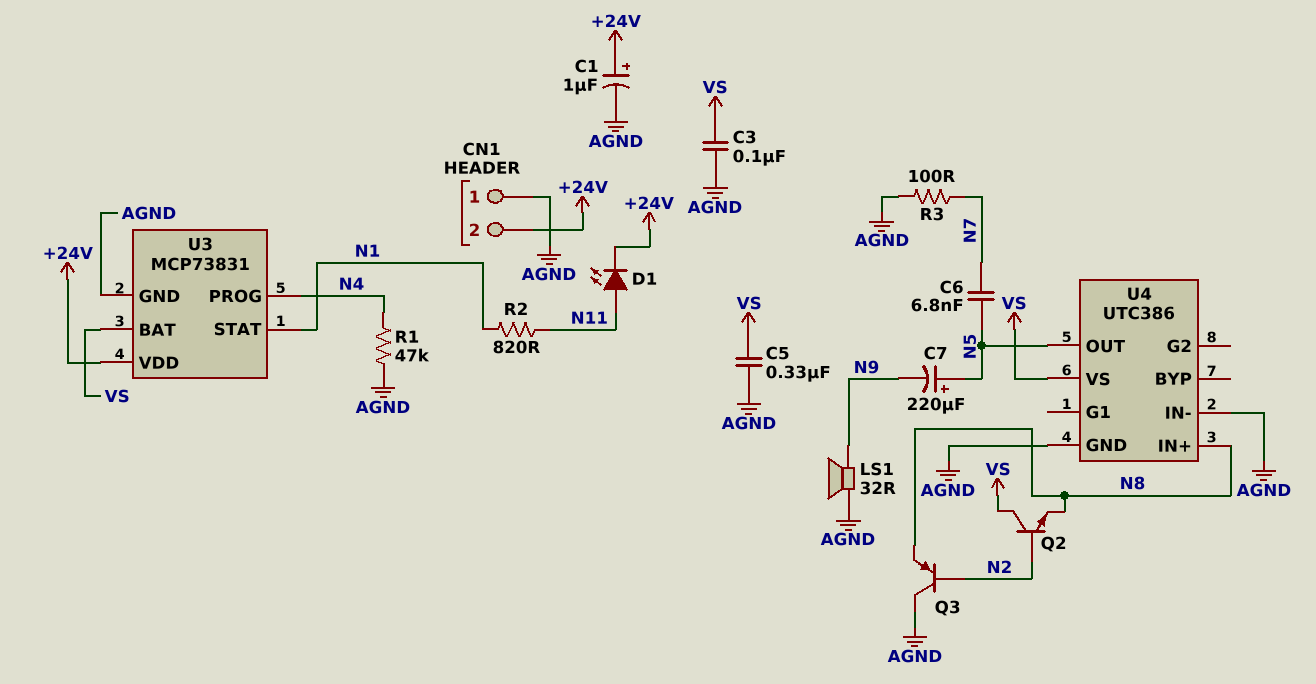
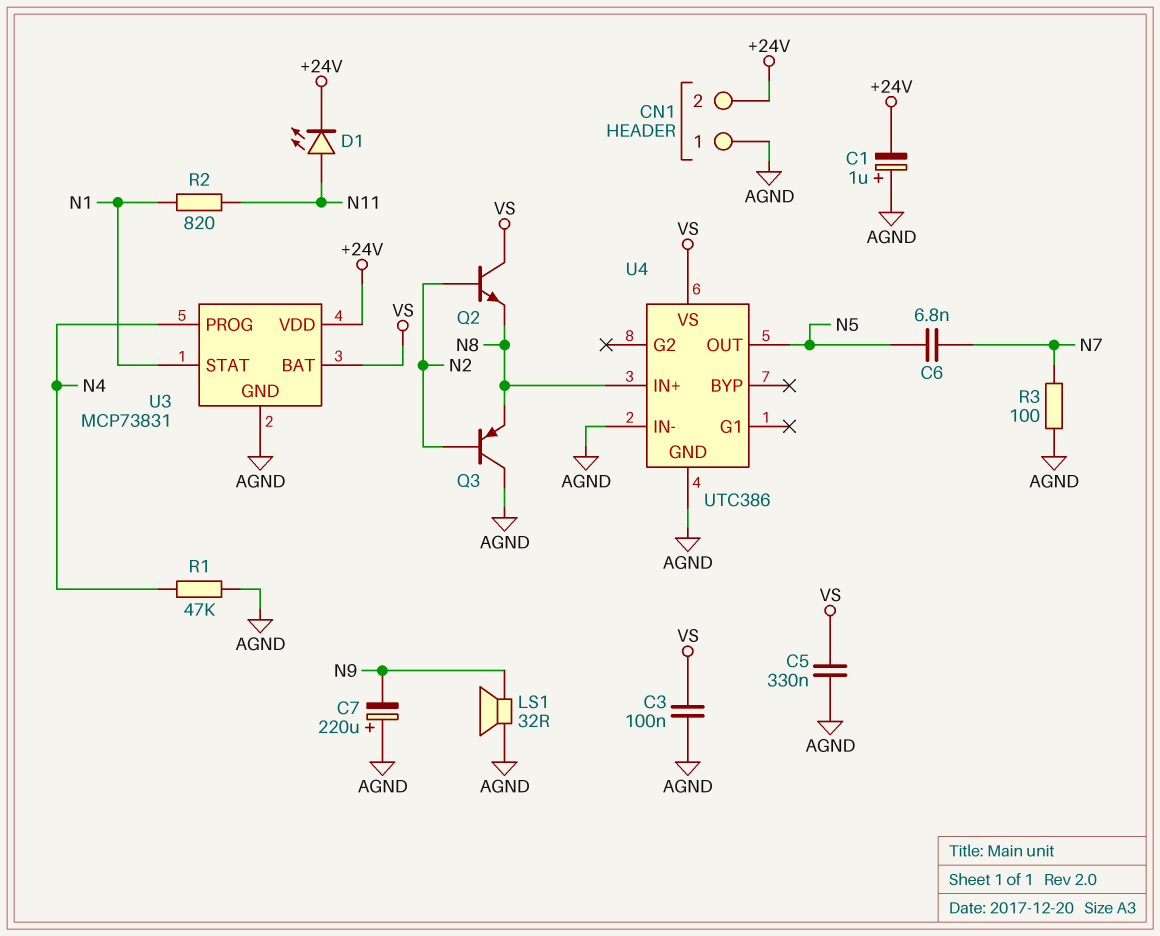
C1: 1uF (plus +24V, minus AGND) -> 1uF (plus AGND, minus +24V)
C7: 220uF (plus N5, minus N9) -> 220uF (plus AGND, minus N9)

